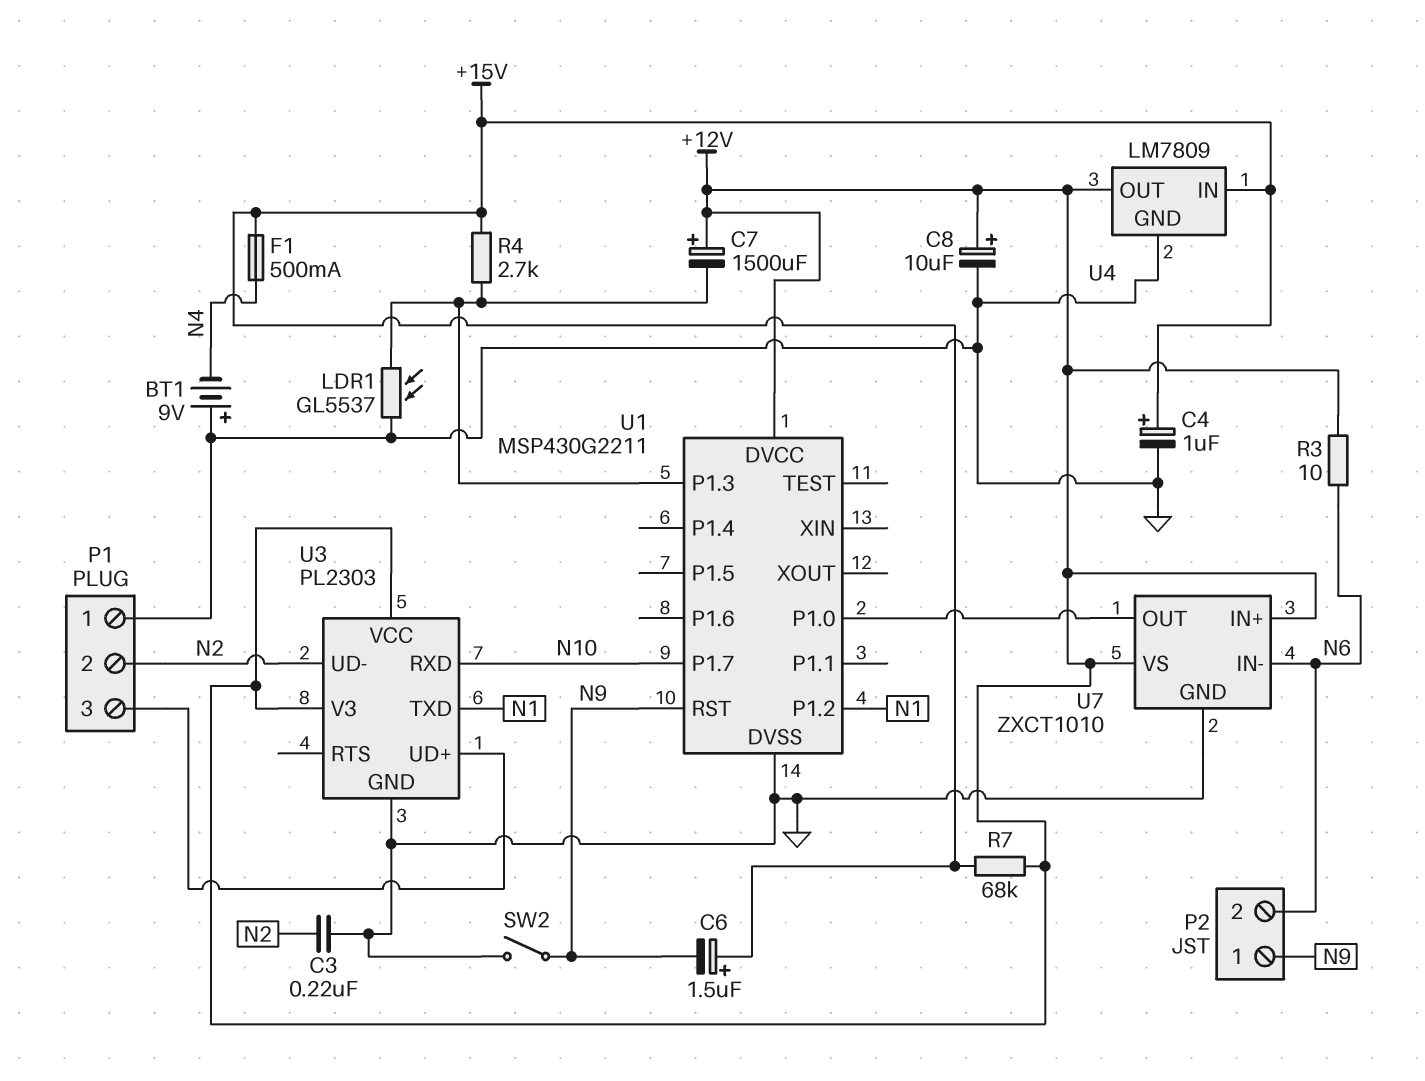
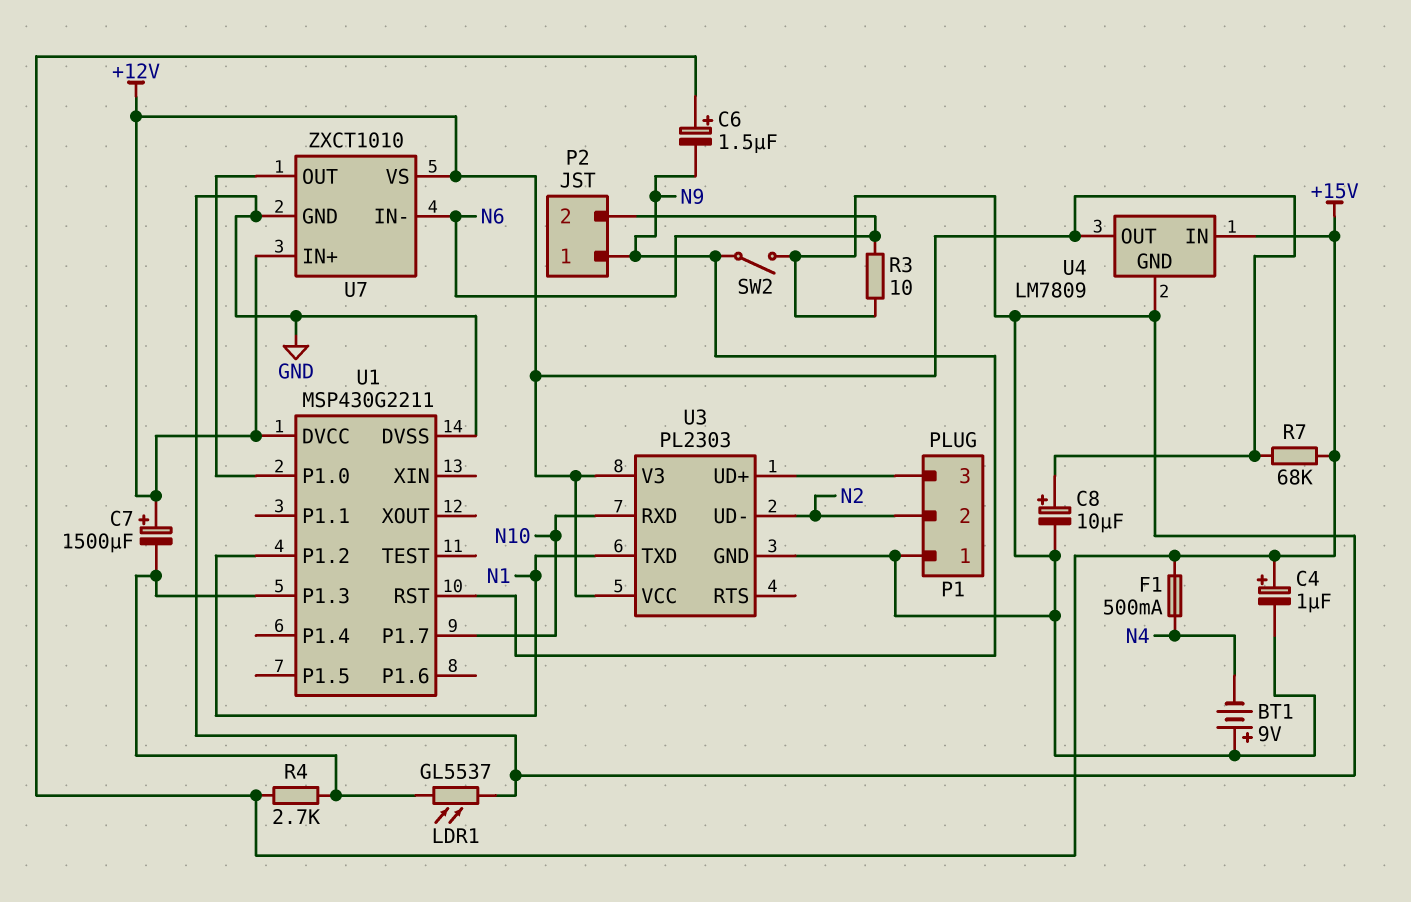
C3: 220nF (GND, N2) -> none
R3: 10 (+12V, N6) -> 10 (GND, N6)

